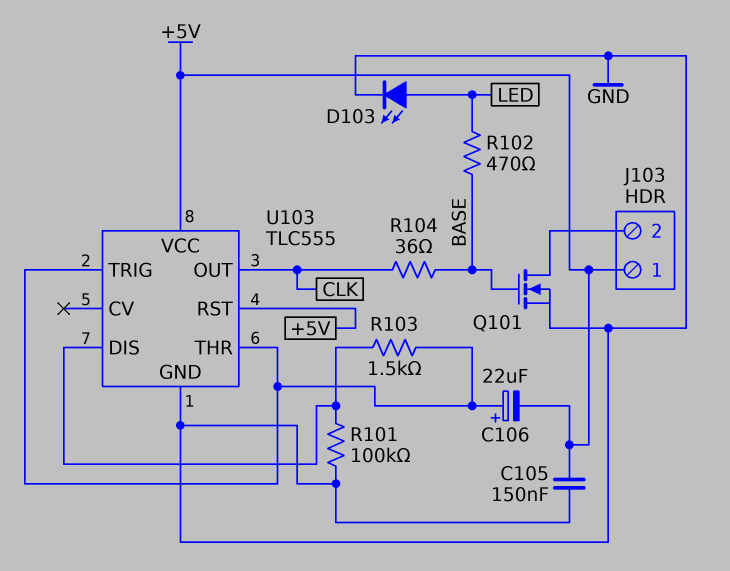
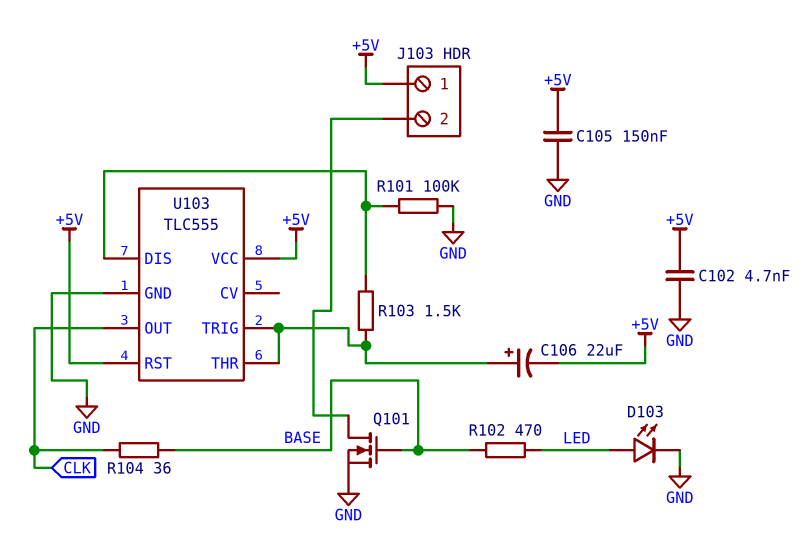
C102: none -> 4.7nF (+5V, GND)

